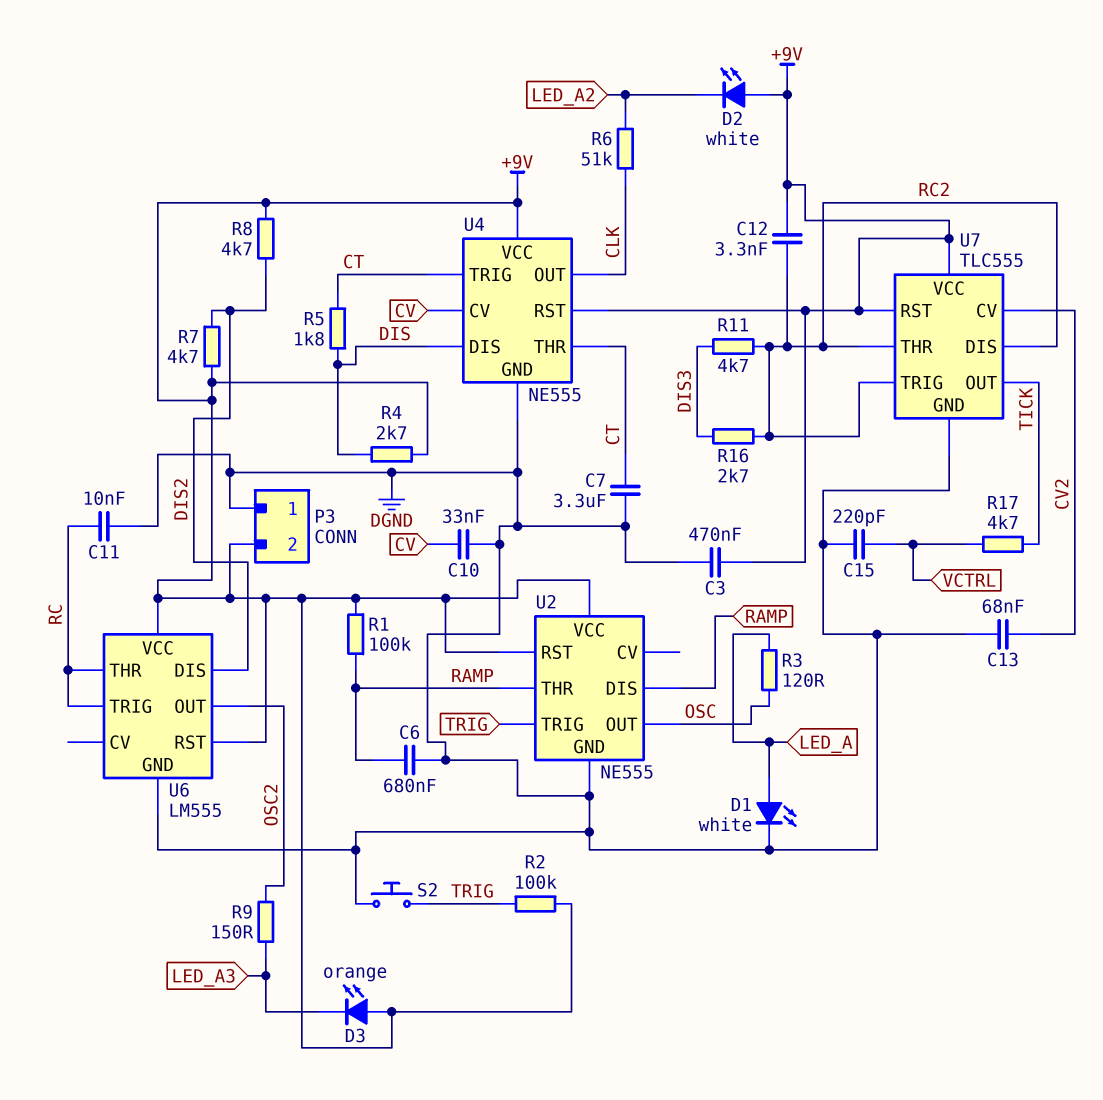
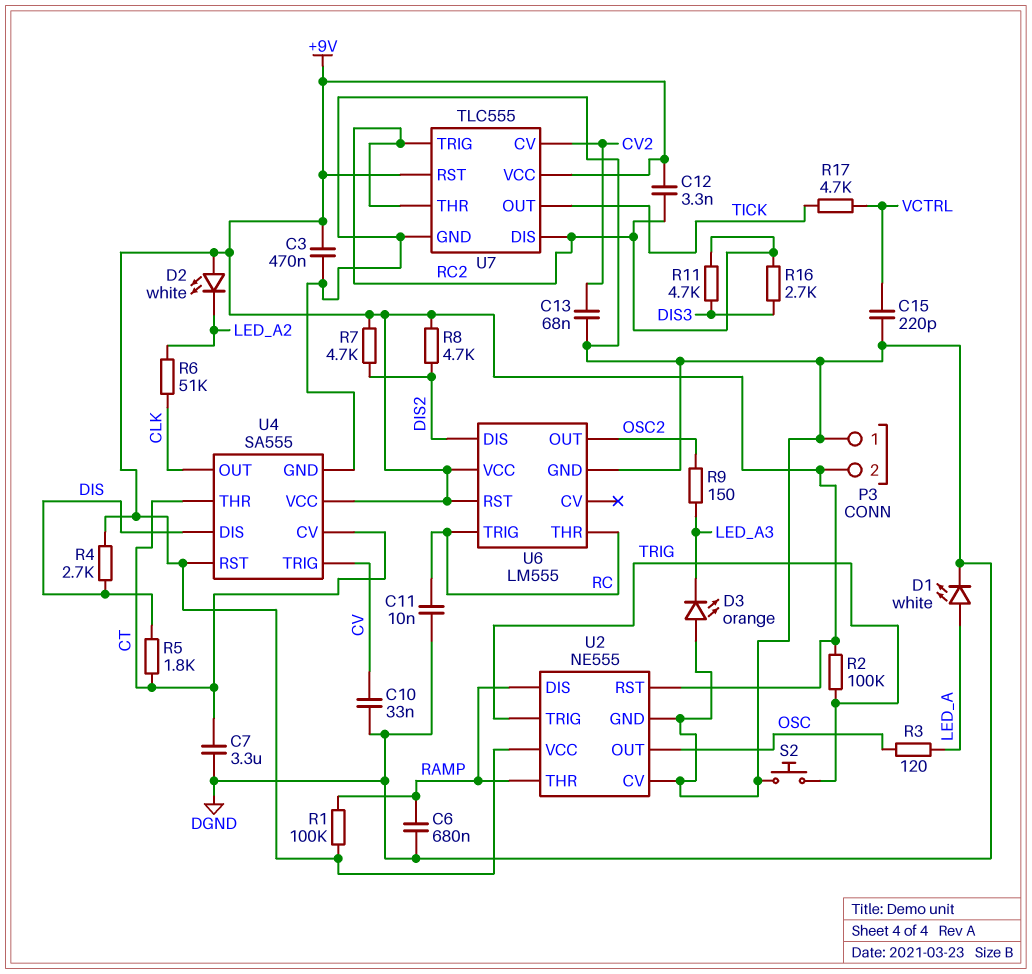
D3: LED orange (A +9V, K LED_A3) -> LED orange (A DGND, K LED_A3)
U2 pin CV: none -> DGND
U4: NE555 -> SA555
U4 pin CV: CV -> CT
U4 pin TRIG: CT -> CV

